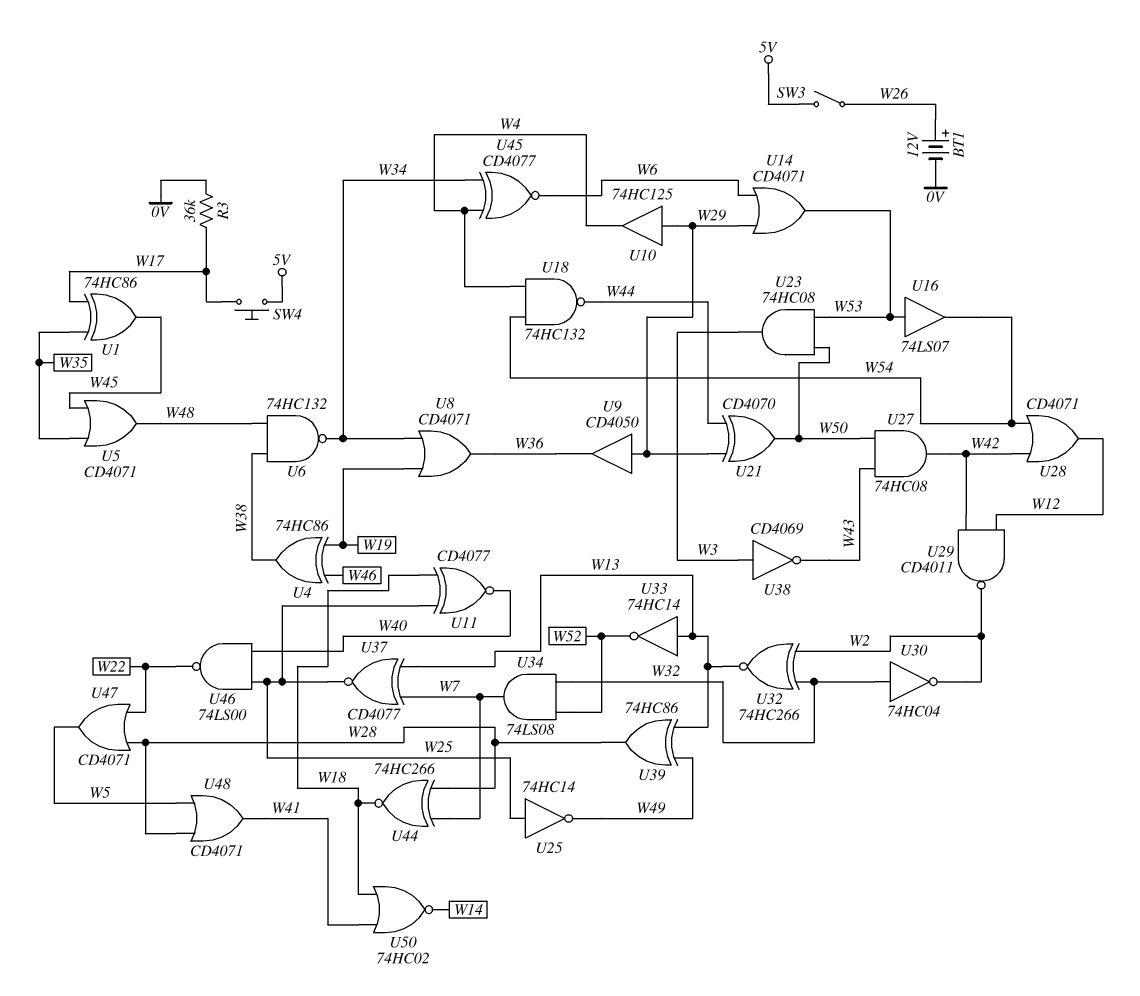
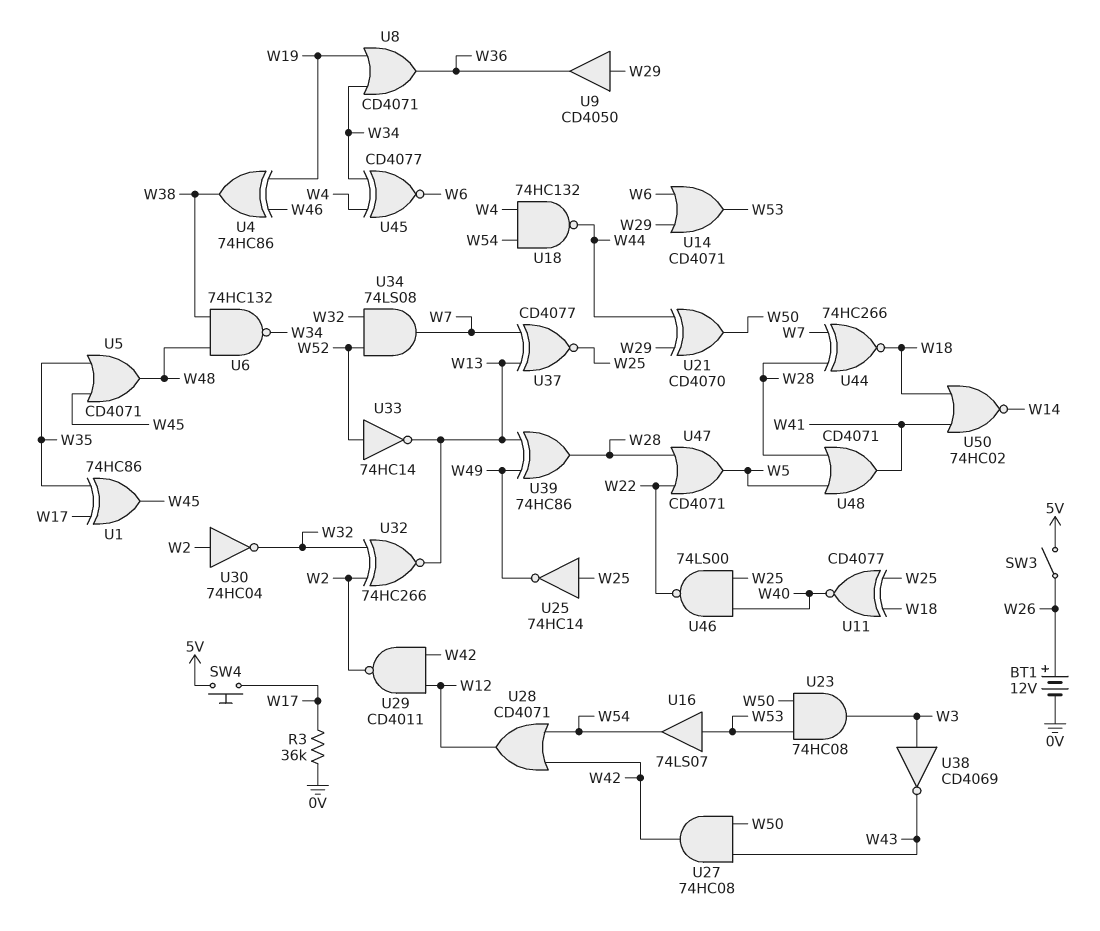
U10: buffer 74HC125 (in W29, out W4) -> none
U30: NOT 74HC04 (in W32, out W2) -> NOT 74HC04 (in W2, out W32)
U33: NOT 74HC14 (in W13, out W52) -> NOT 74HC14 (in W52, out W13)

